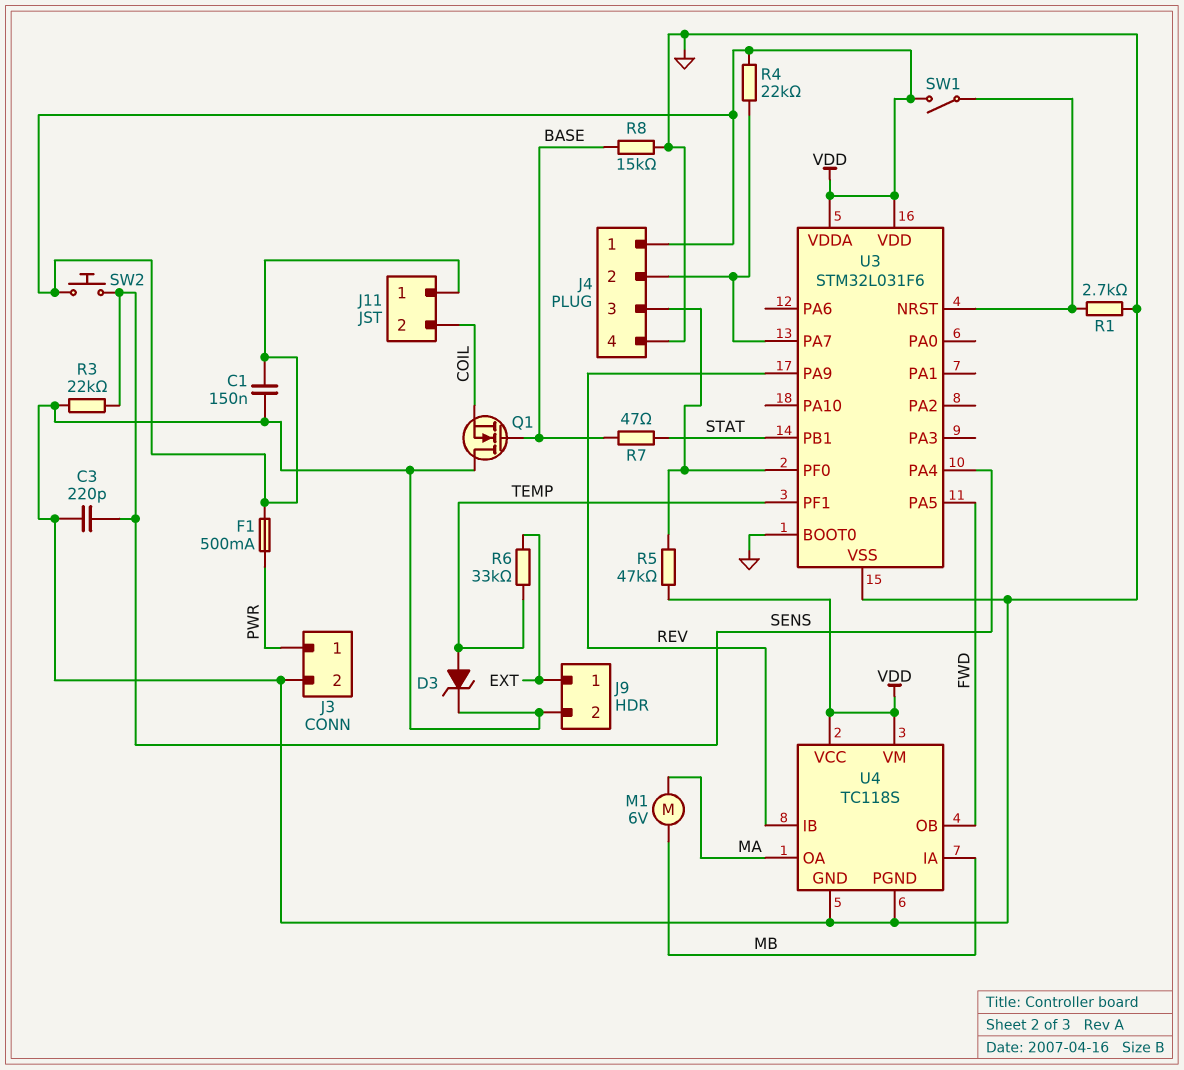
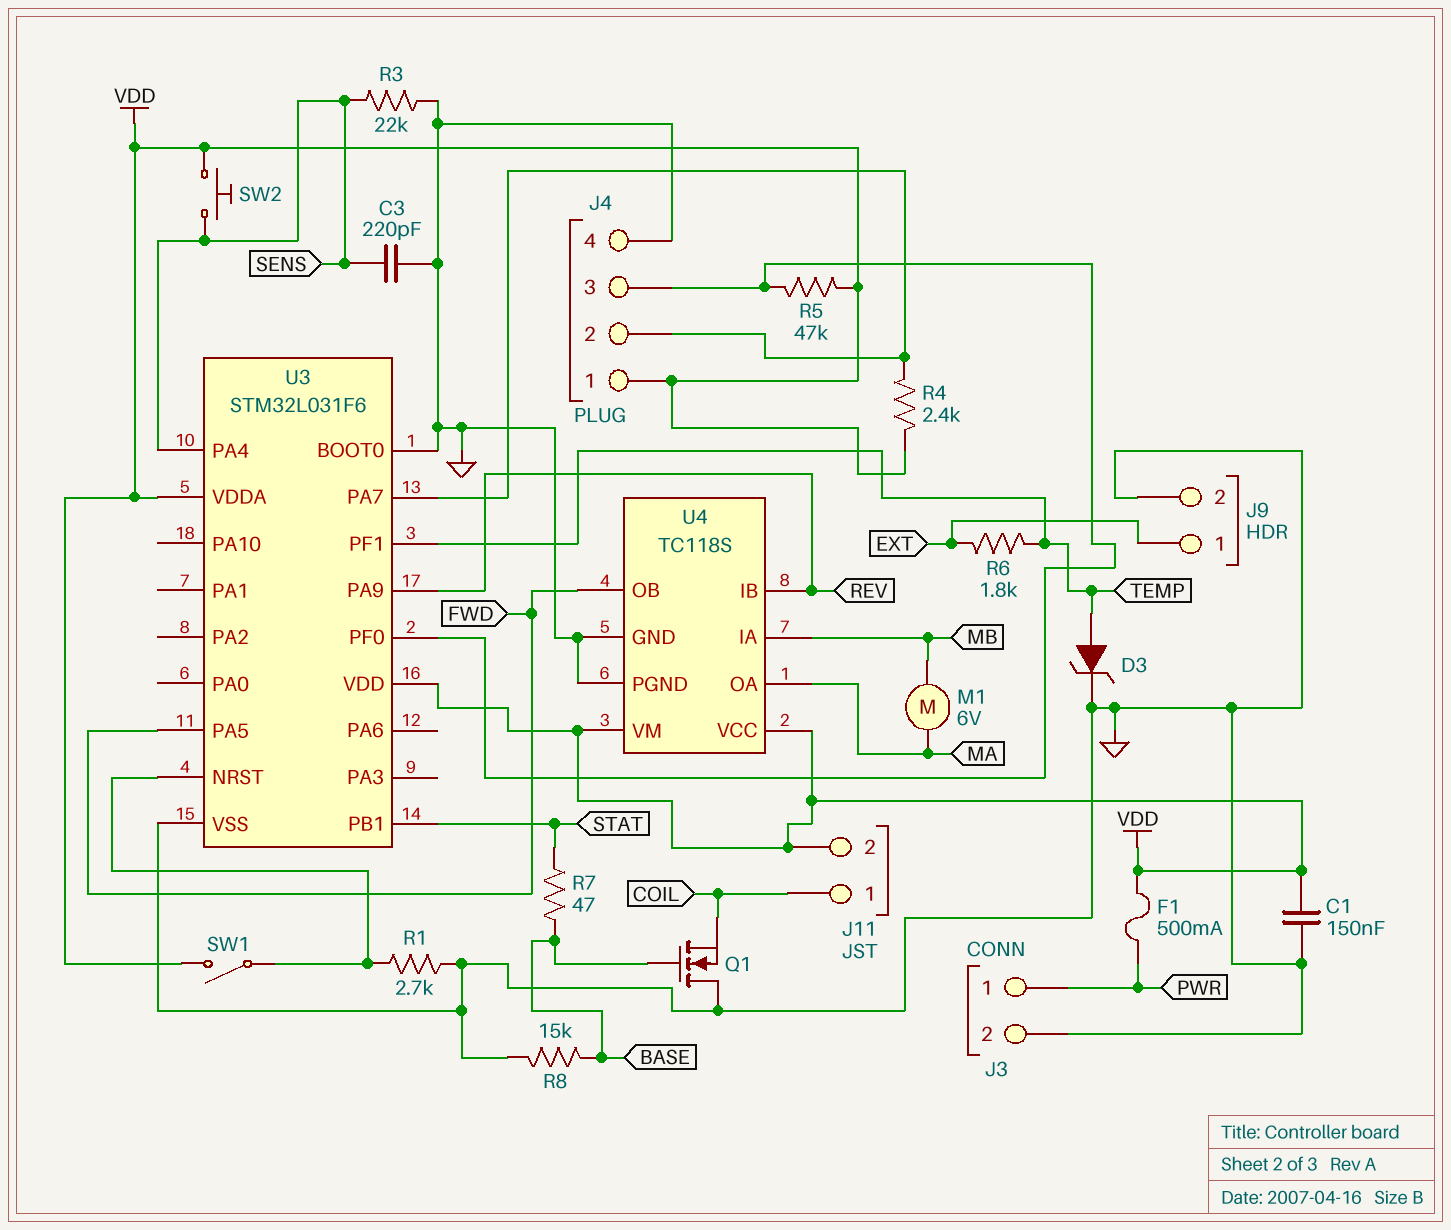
J11 pin 1: VDD -> COIL
J11 pin 2: COIL -> VDD
R4: 22k (J4/2, VDD) -> 2.4k (J4/2, VDD)
R6: 33k (EXT, TEMP) -> 1.8k (EXT, TEMP)

